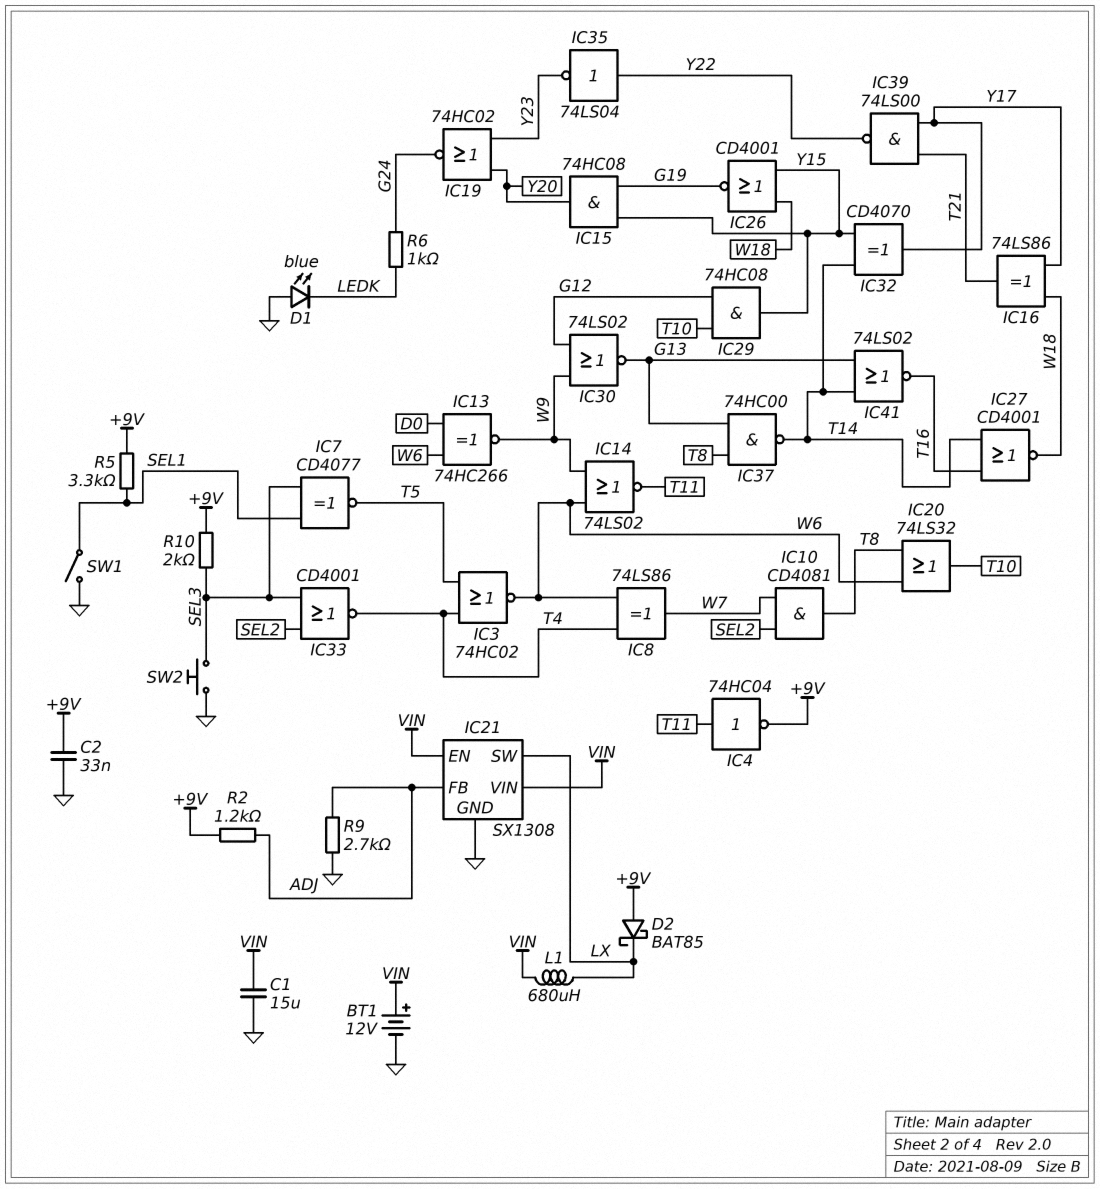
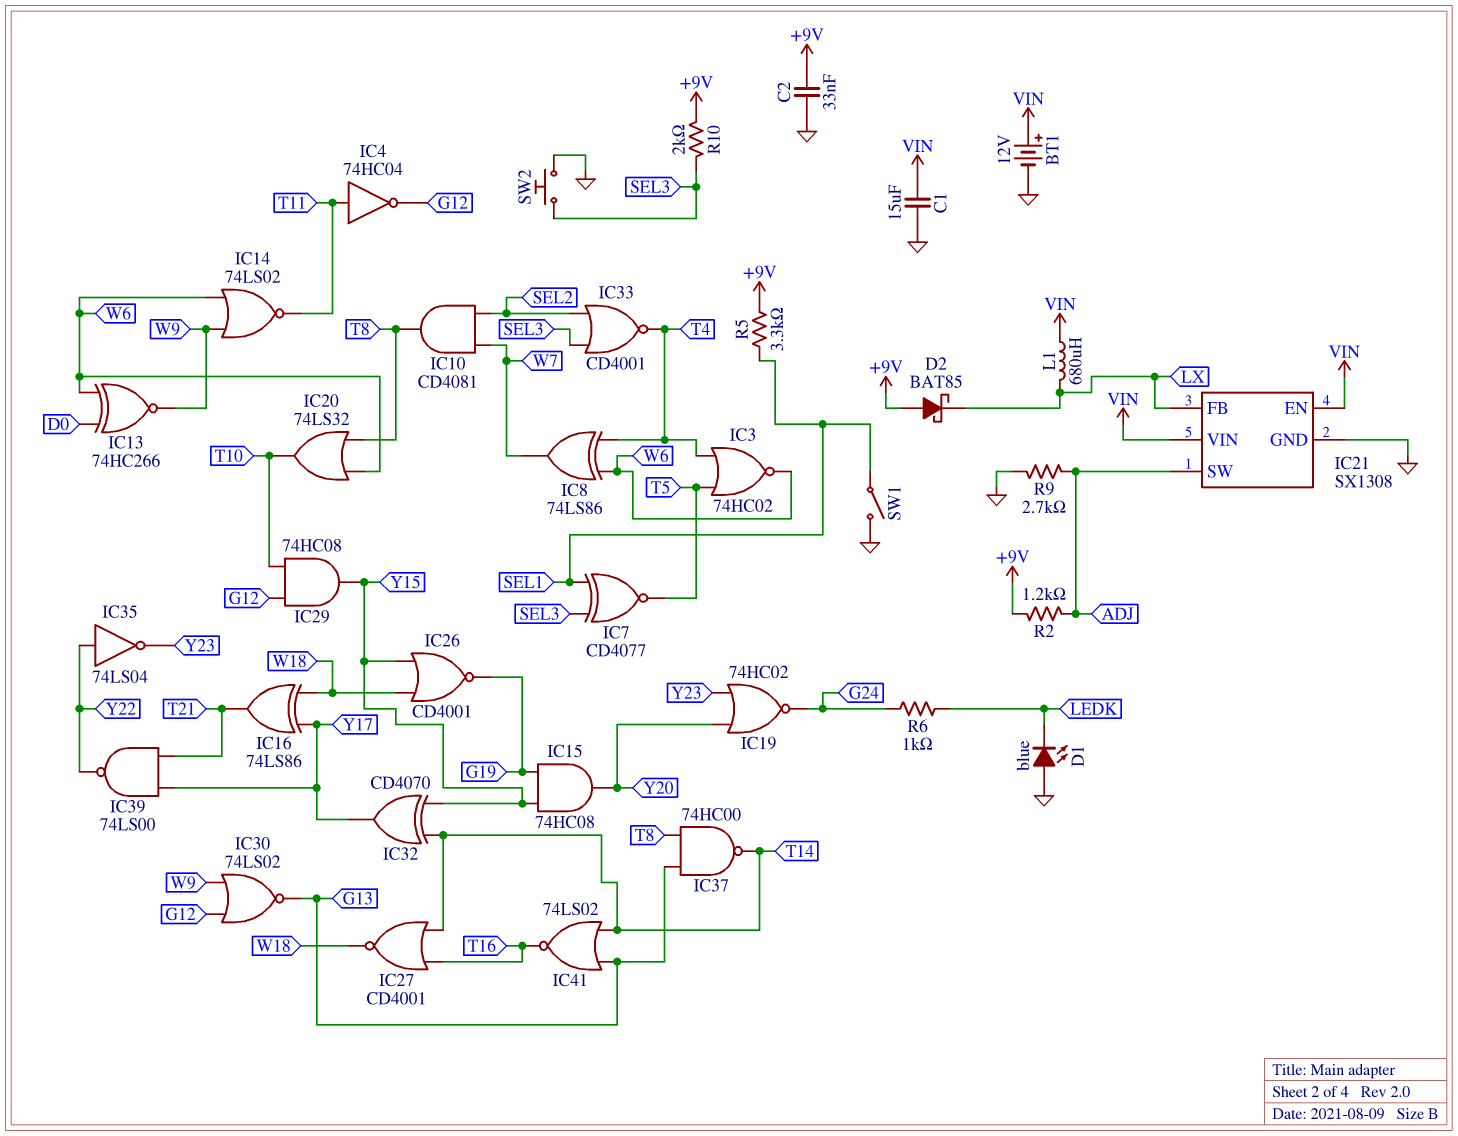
IC4: NOT 74HC04 (in T11, out +9V) -> NOT 74HC04 (in T11, out G12)
IC21 pin FB: ADJ -> LX
IC21 pin SW: LX -> ADJ

